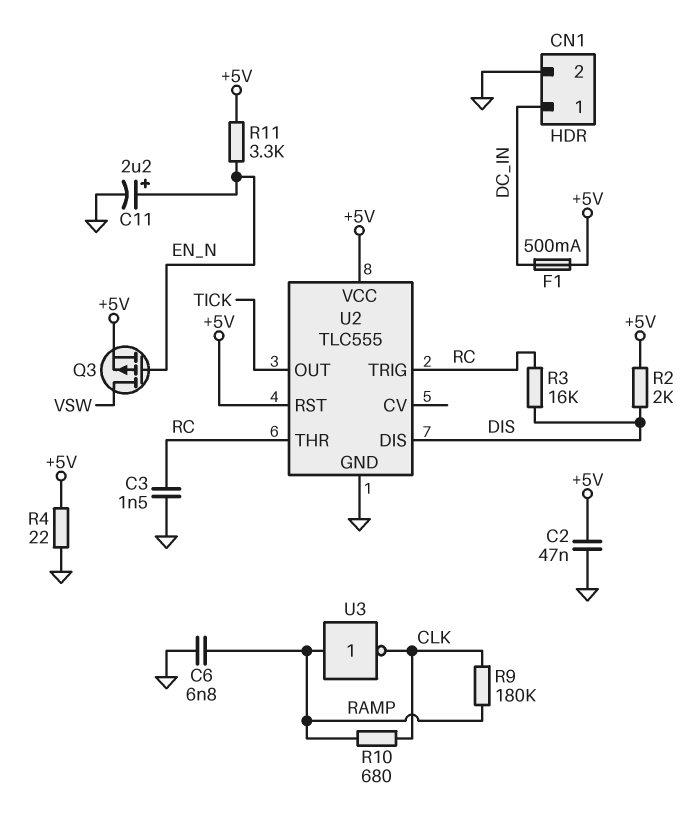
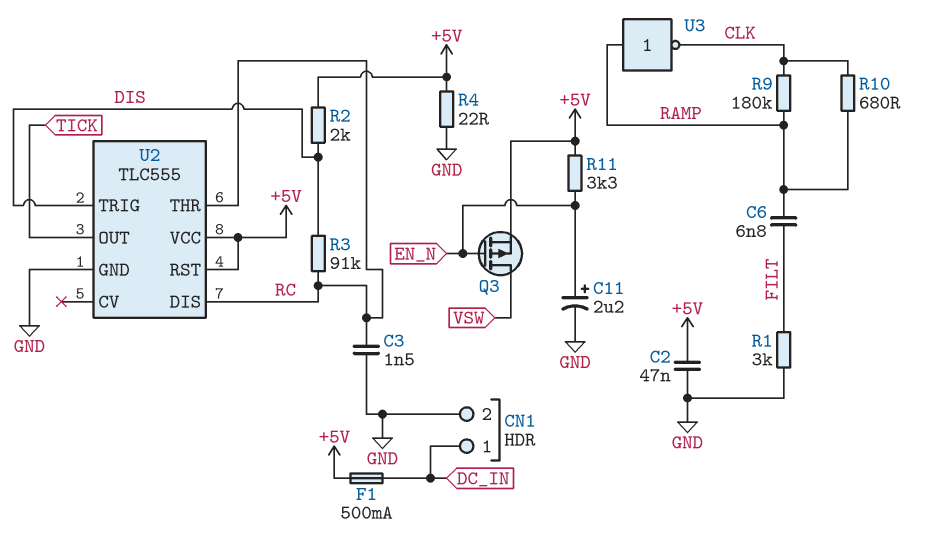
C6: 6.8nF (GND, RAMP) -> 6.8nF (FILT, RAMP)
R1: none -> 3k (FILT, GND)
R3: 16k (DIS, RC) -> 91k (DIS, RC)
U2 pin DIS: DIS -> RC
U2 pin TRIG: RC -> DIS

